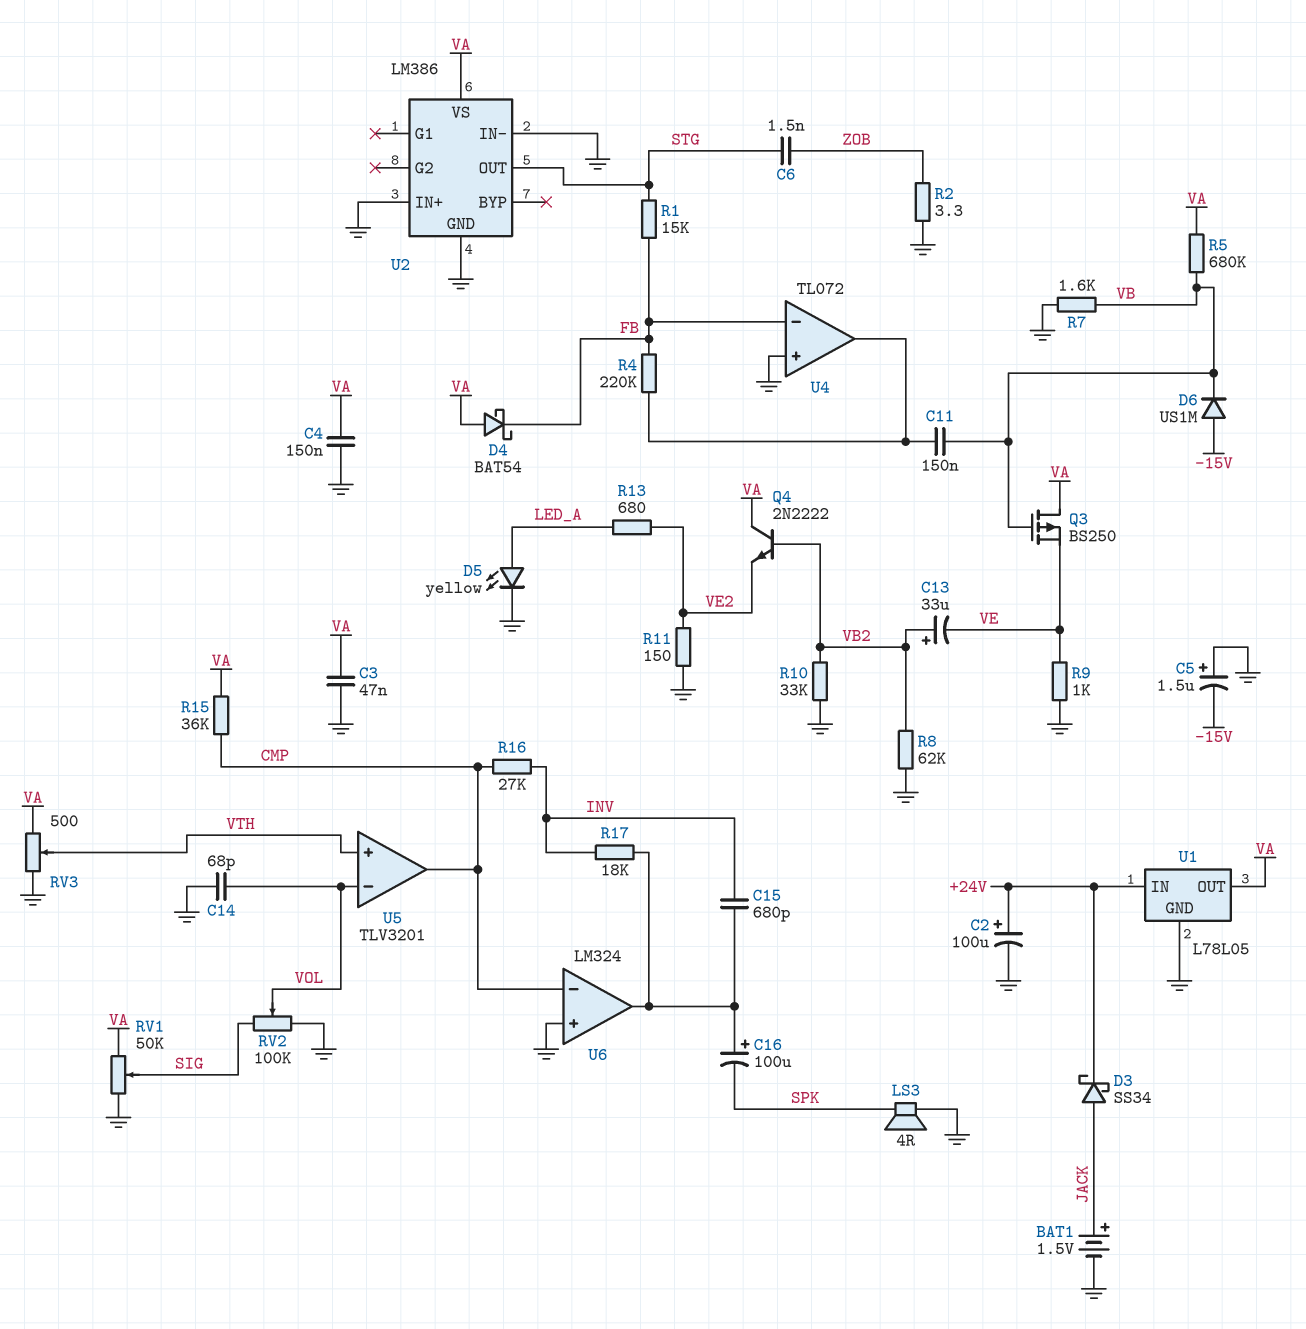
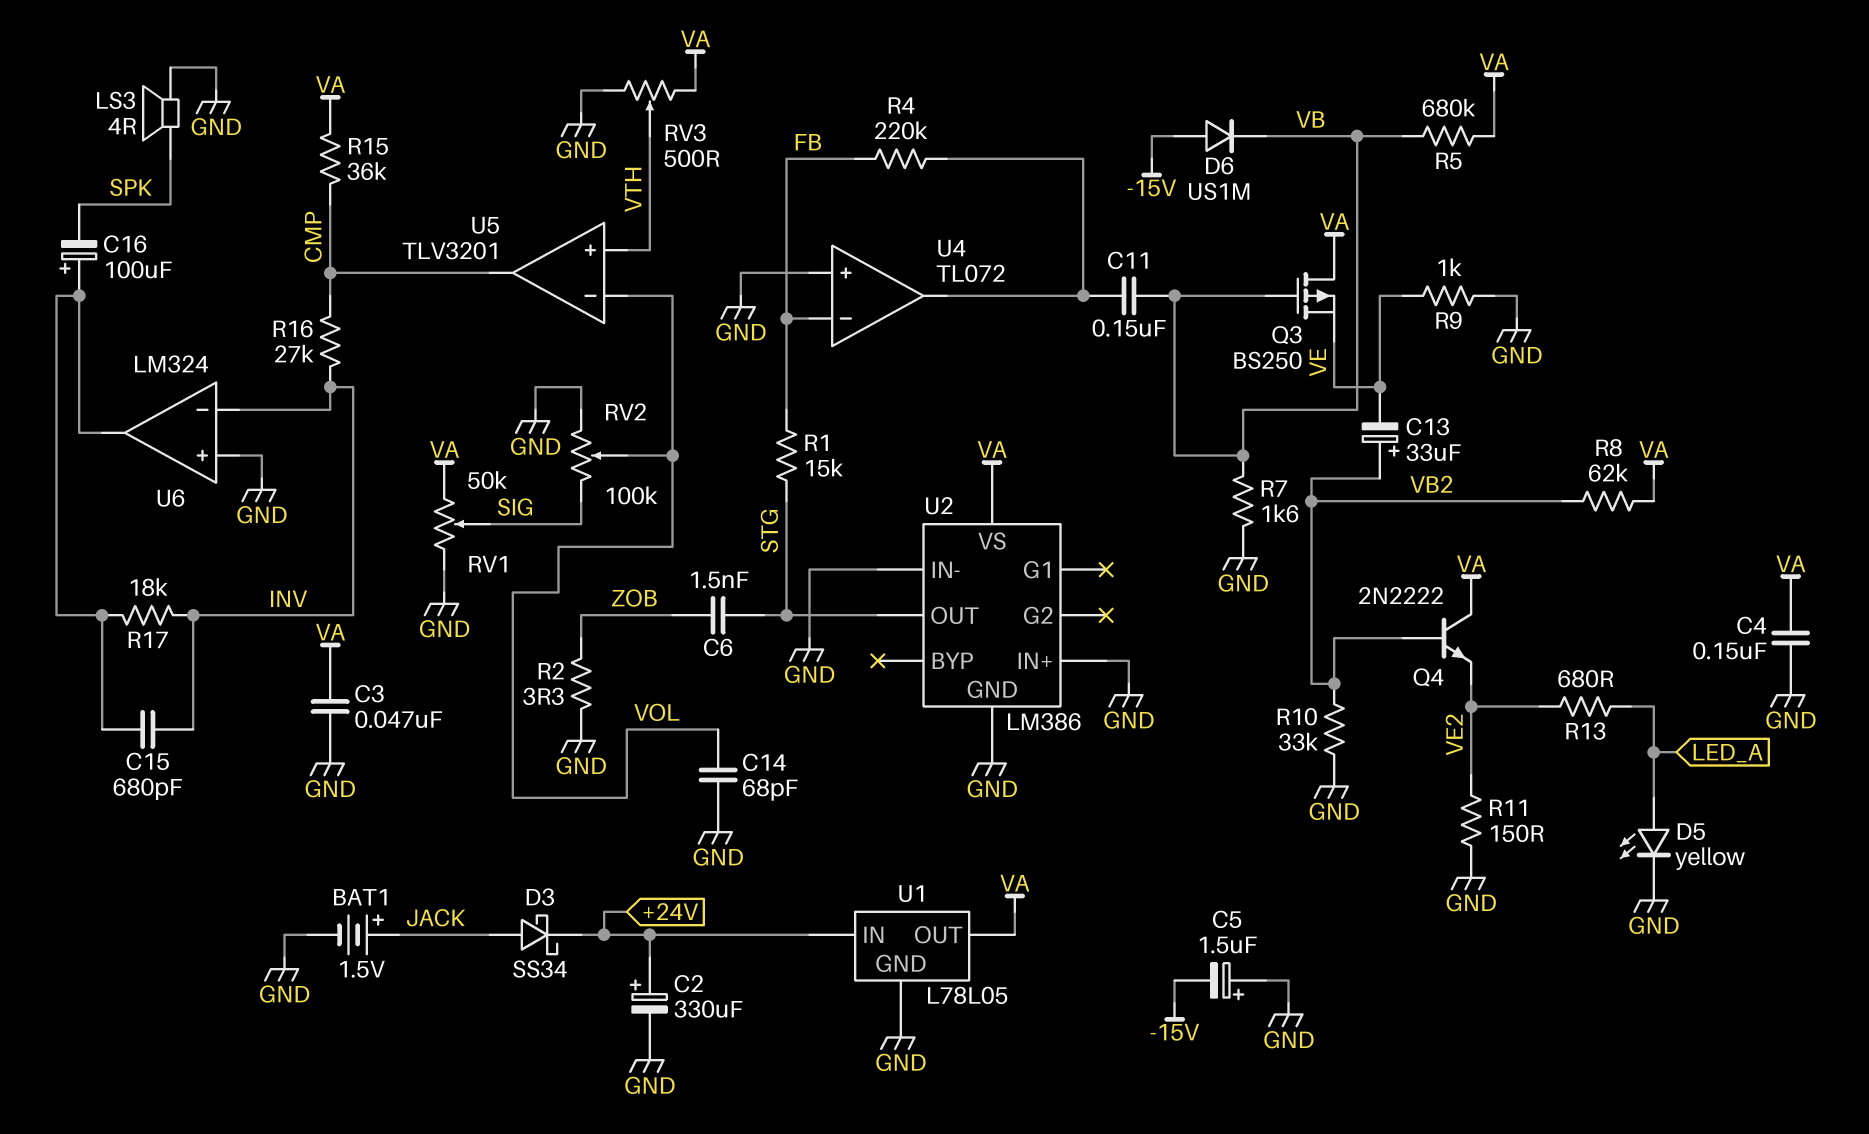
C2: 100uF (plus +24V, minus GND) -> 330uF (plus +24V, minus GND)
D4: schottky BAT54 (A VA, K FB) -> none
R8: 62k (GND, VB2) -> 62k (VA, VB2)
U6 pin in-: CMP -> INV

